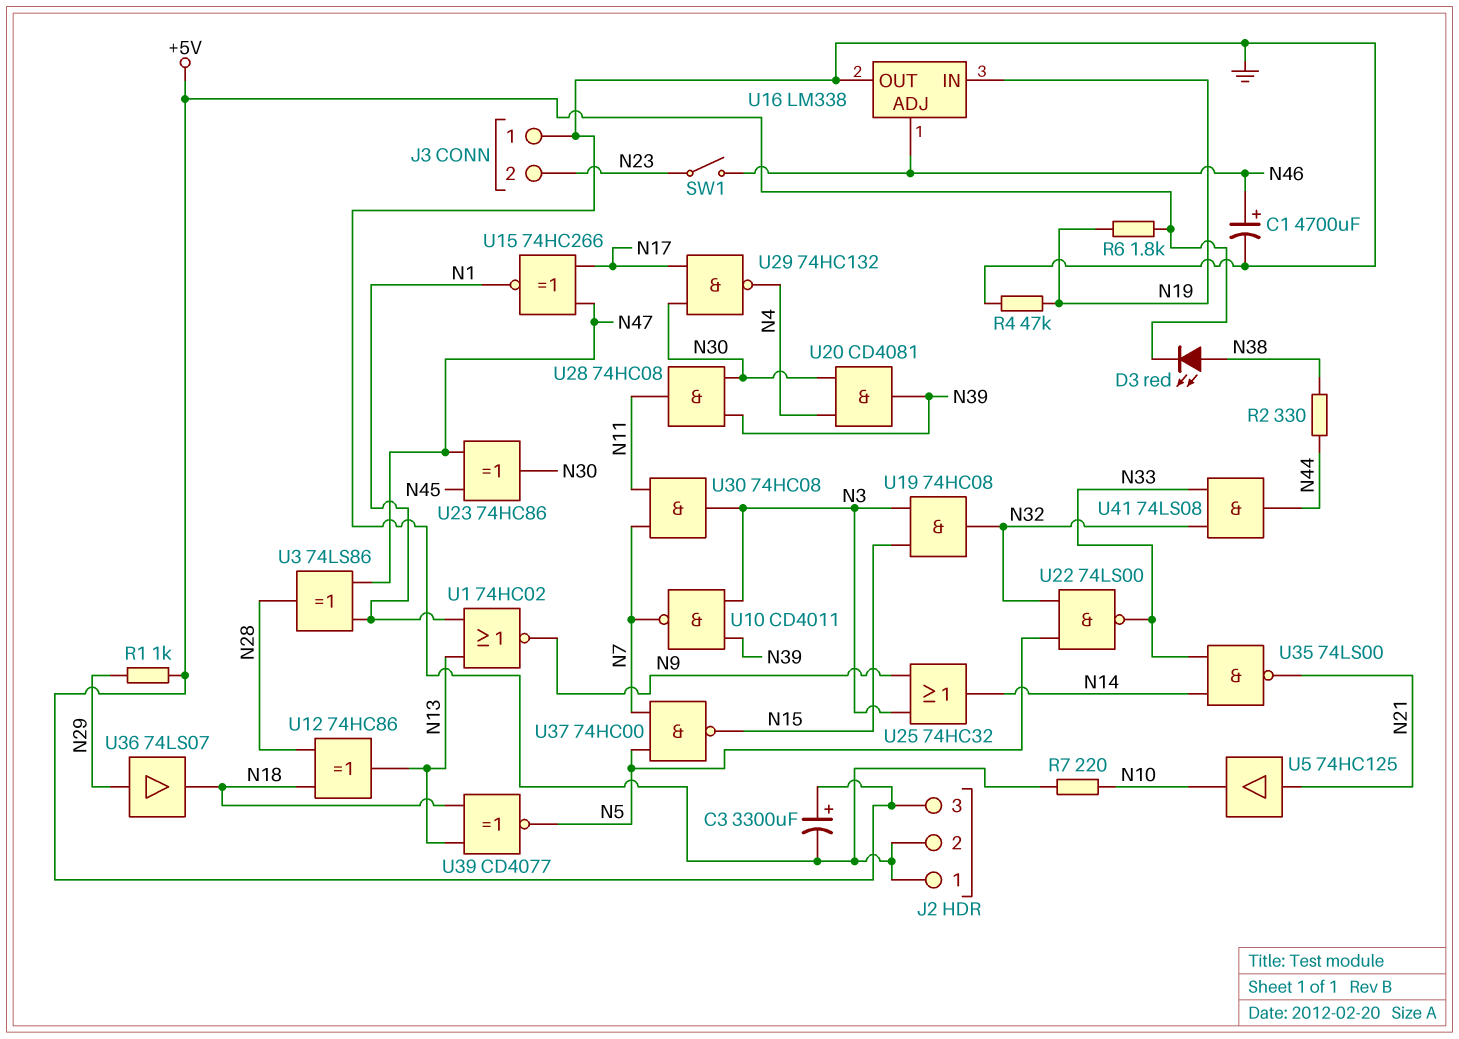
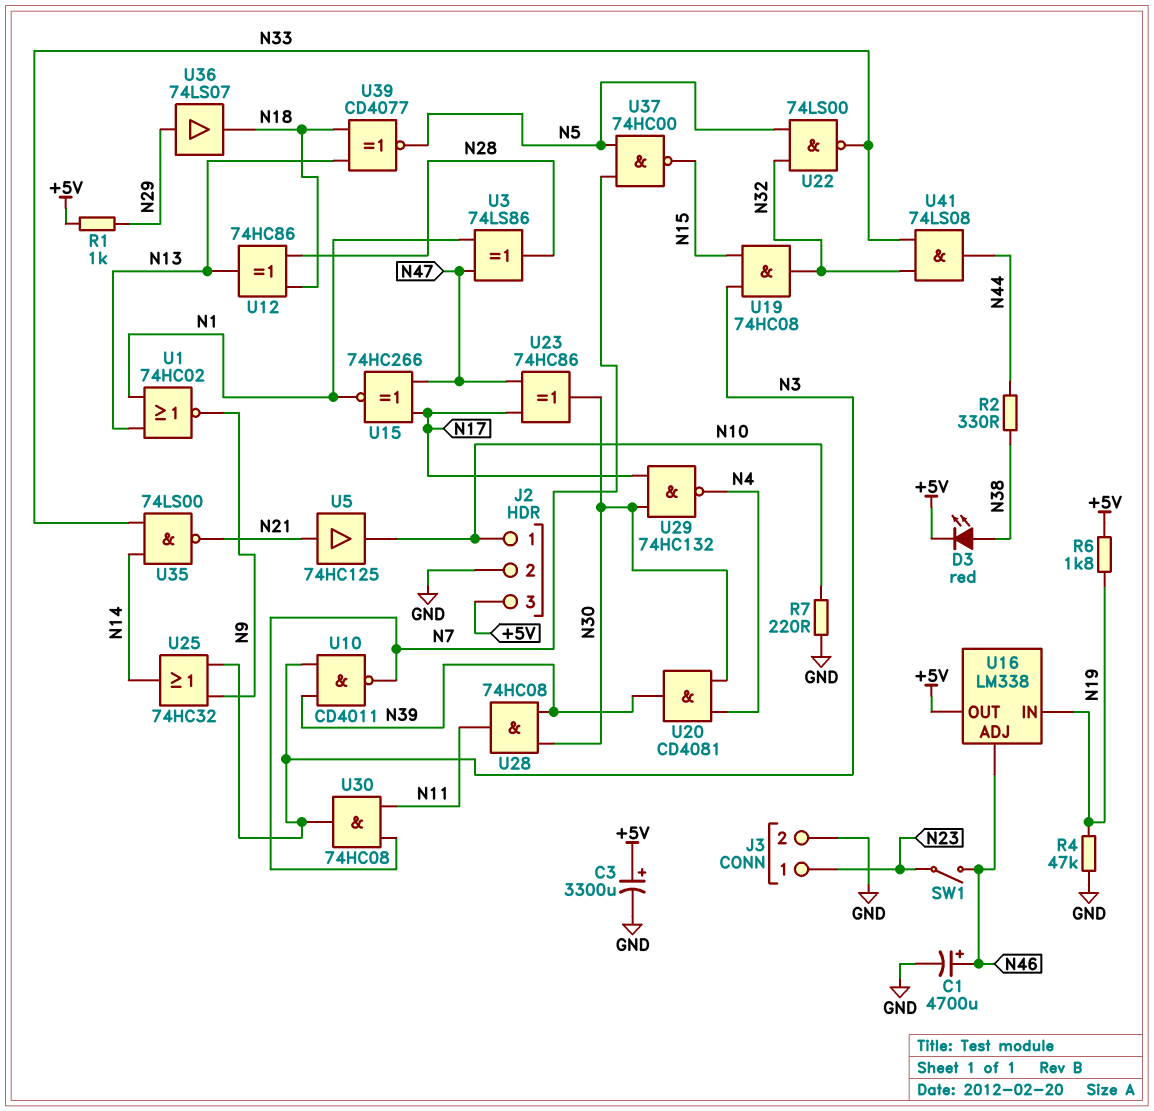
J2 pin 1: GND -> N10
J3 pin 1: GND -> N23
J3 pin 2: N23 -> GND
U16 pin OUT: GND -> +5V
U23: XOR 74HC86 (in N45, in N47, out N30) -> XOR 74HC86 (in N17, in N47, out N30)

